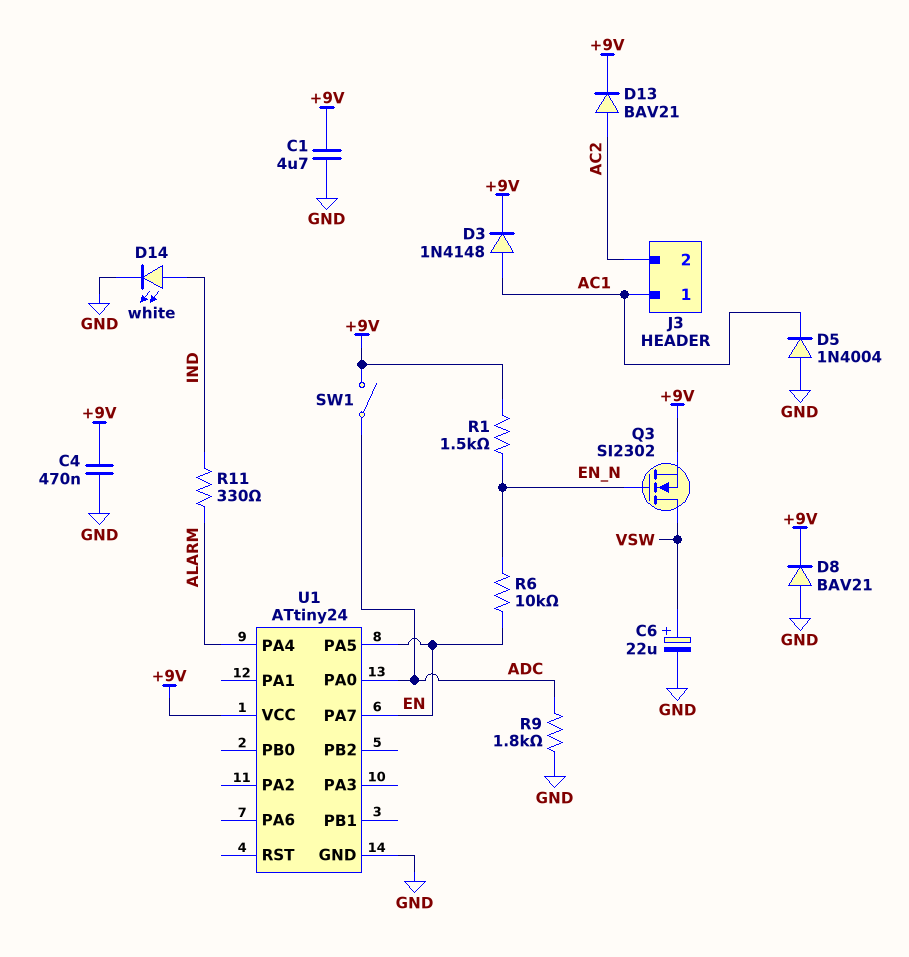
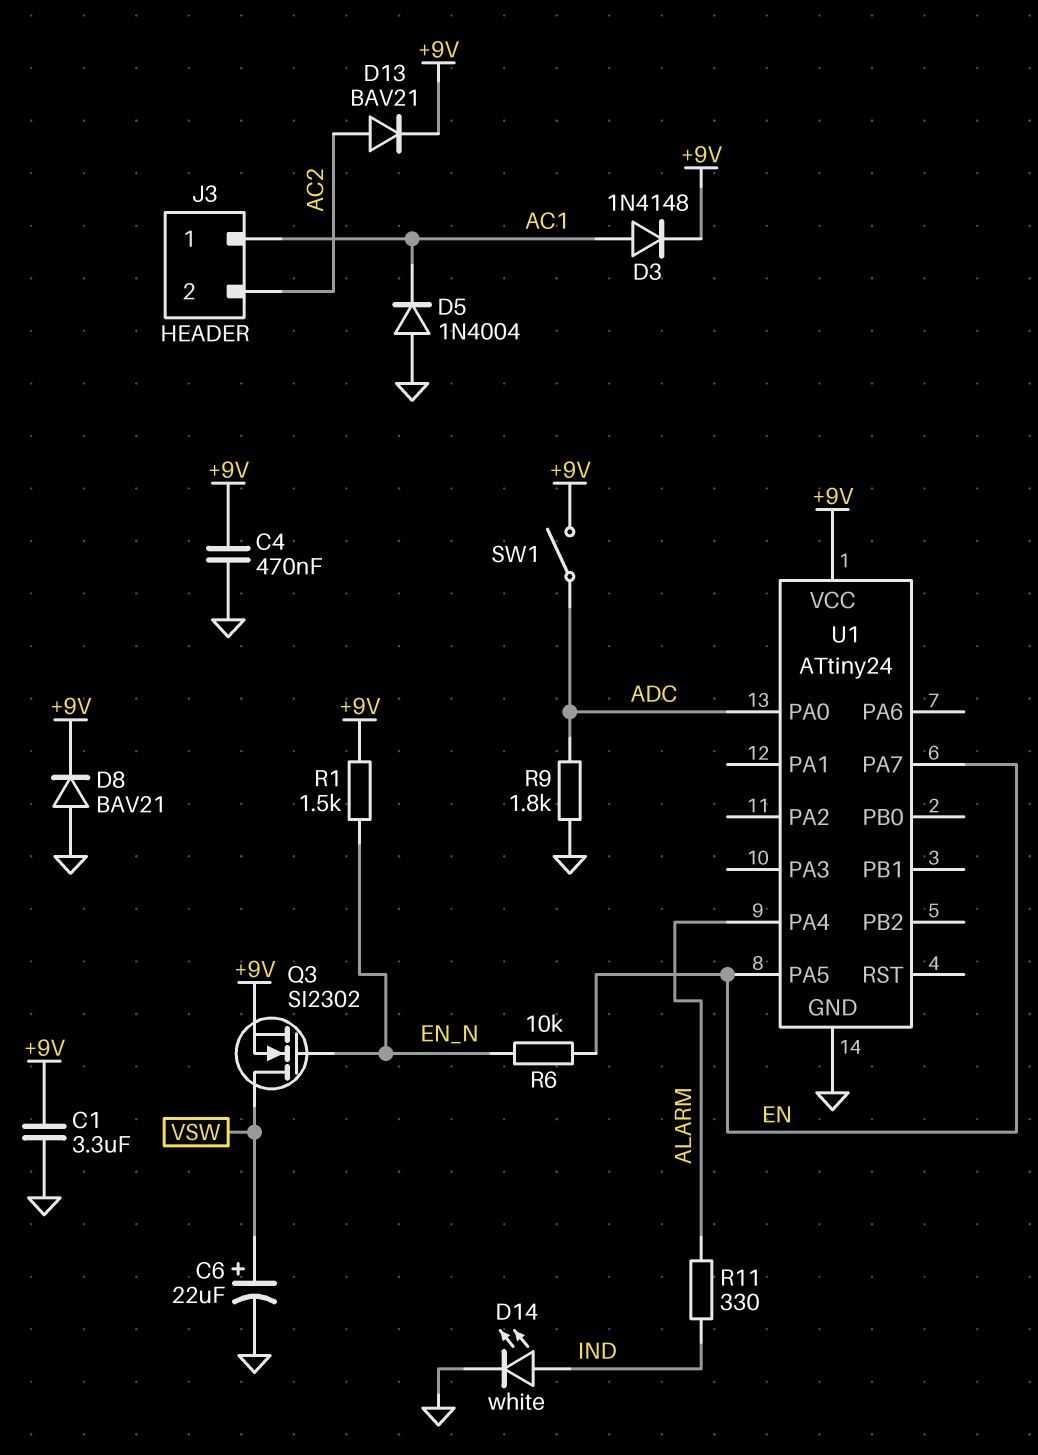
C1: 4.7uF (+9V, GND) -> 3.3uF (+9V, GND)

